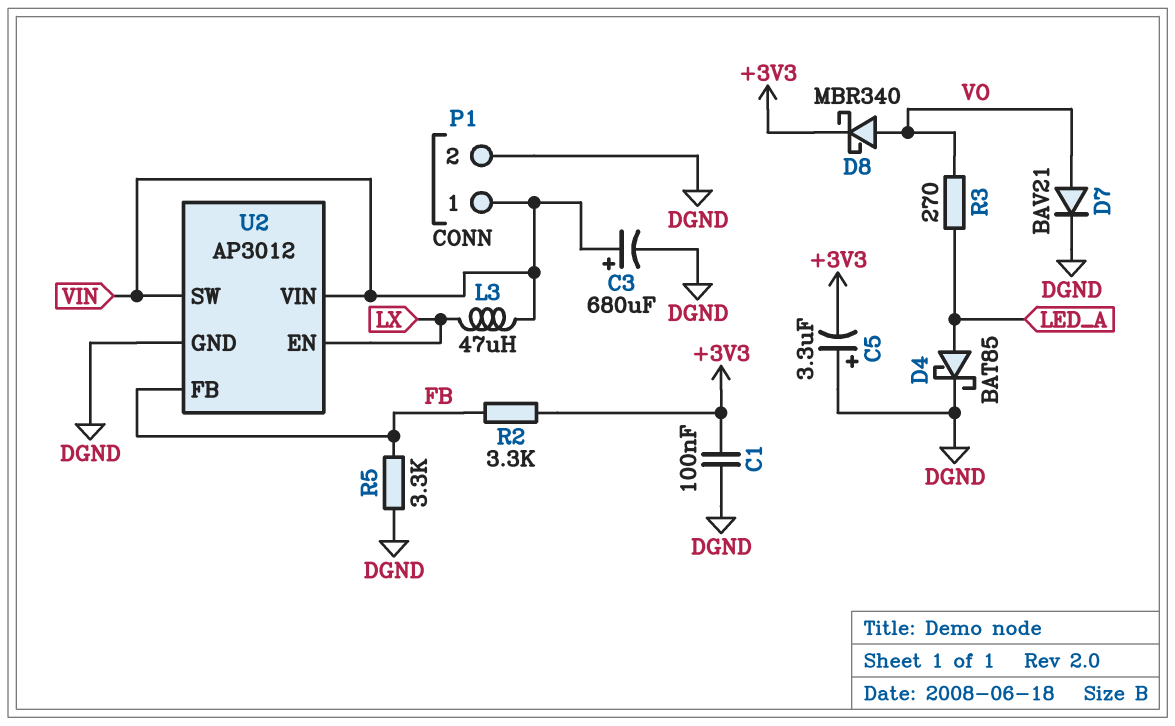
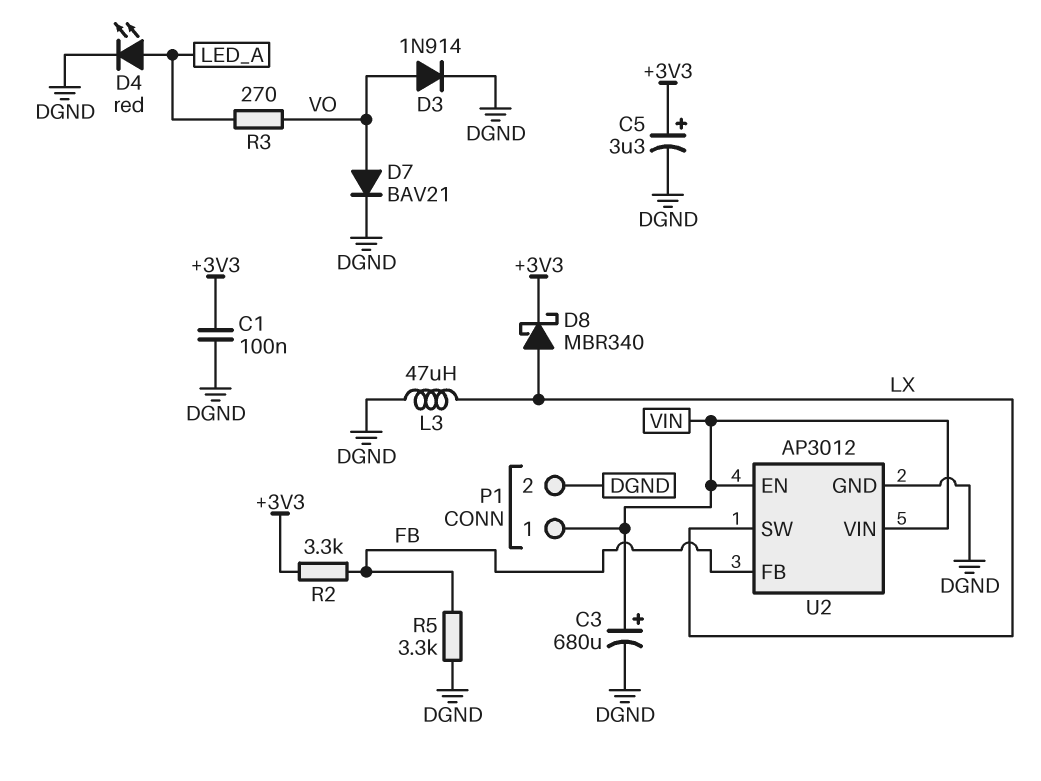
C5: 3.3uF (plus DGND, minus +3V3) -> 3.3uF (plus +3V3, minus DGND)
D3: none -> diode 1N914 (A VO, K DGND)
D4: schottky BAT85 (A LED_A, K DGND) -> LED red (A LED_A, K DGND)
D8: schottky MBR340 (A VO, K +3V3) -> schottky MBR340 (A LX, K +3V3)
L3: 47uH (LX, VIN) -> 47uH (DGND, LX)
U2 pin EN: LX -> VIN
U2 pin SW: VIN -> LX

